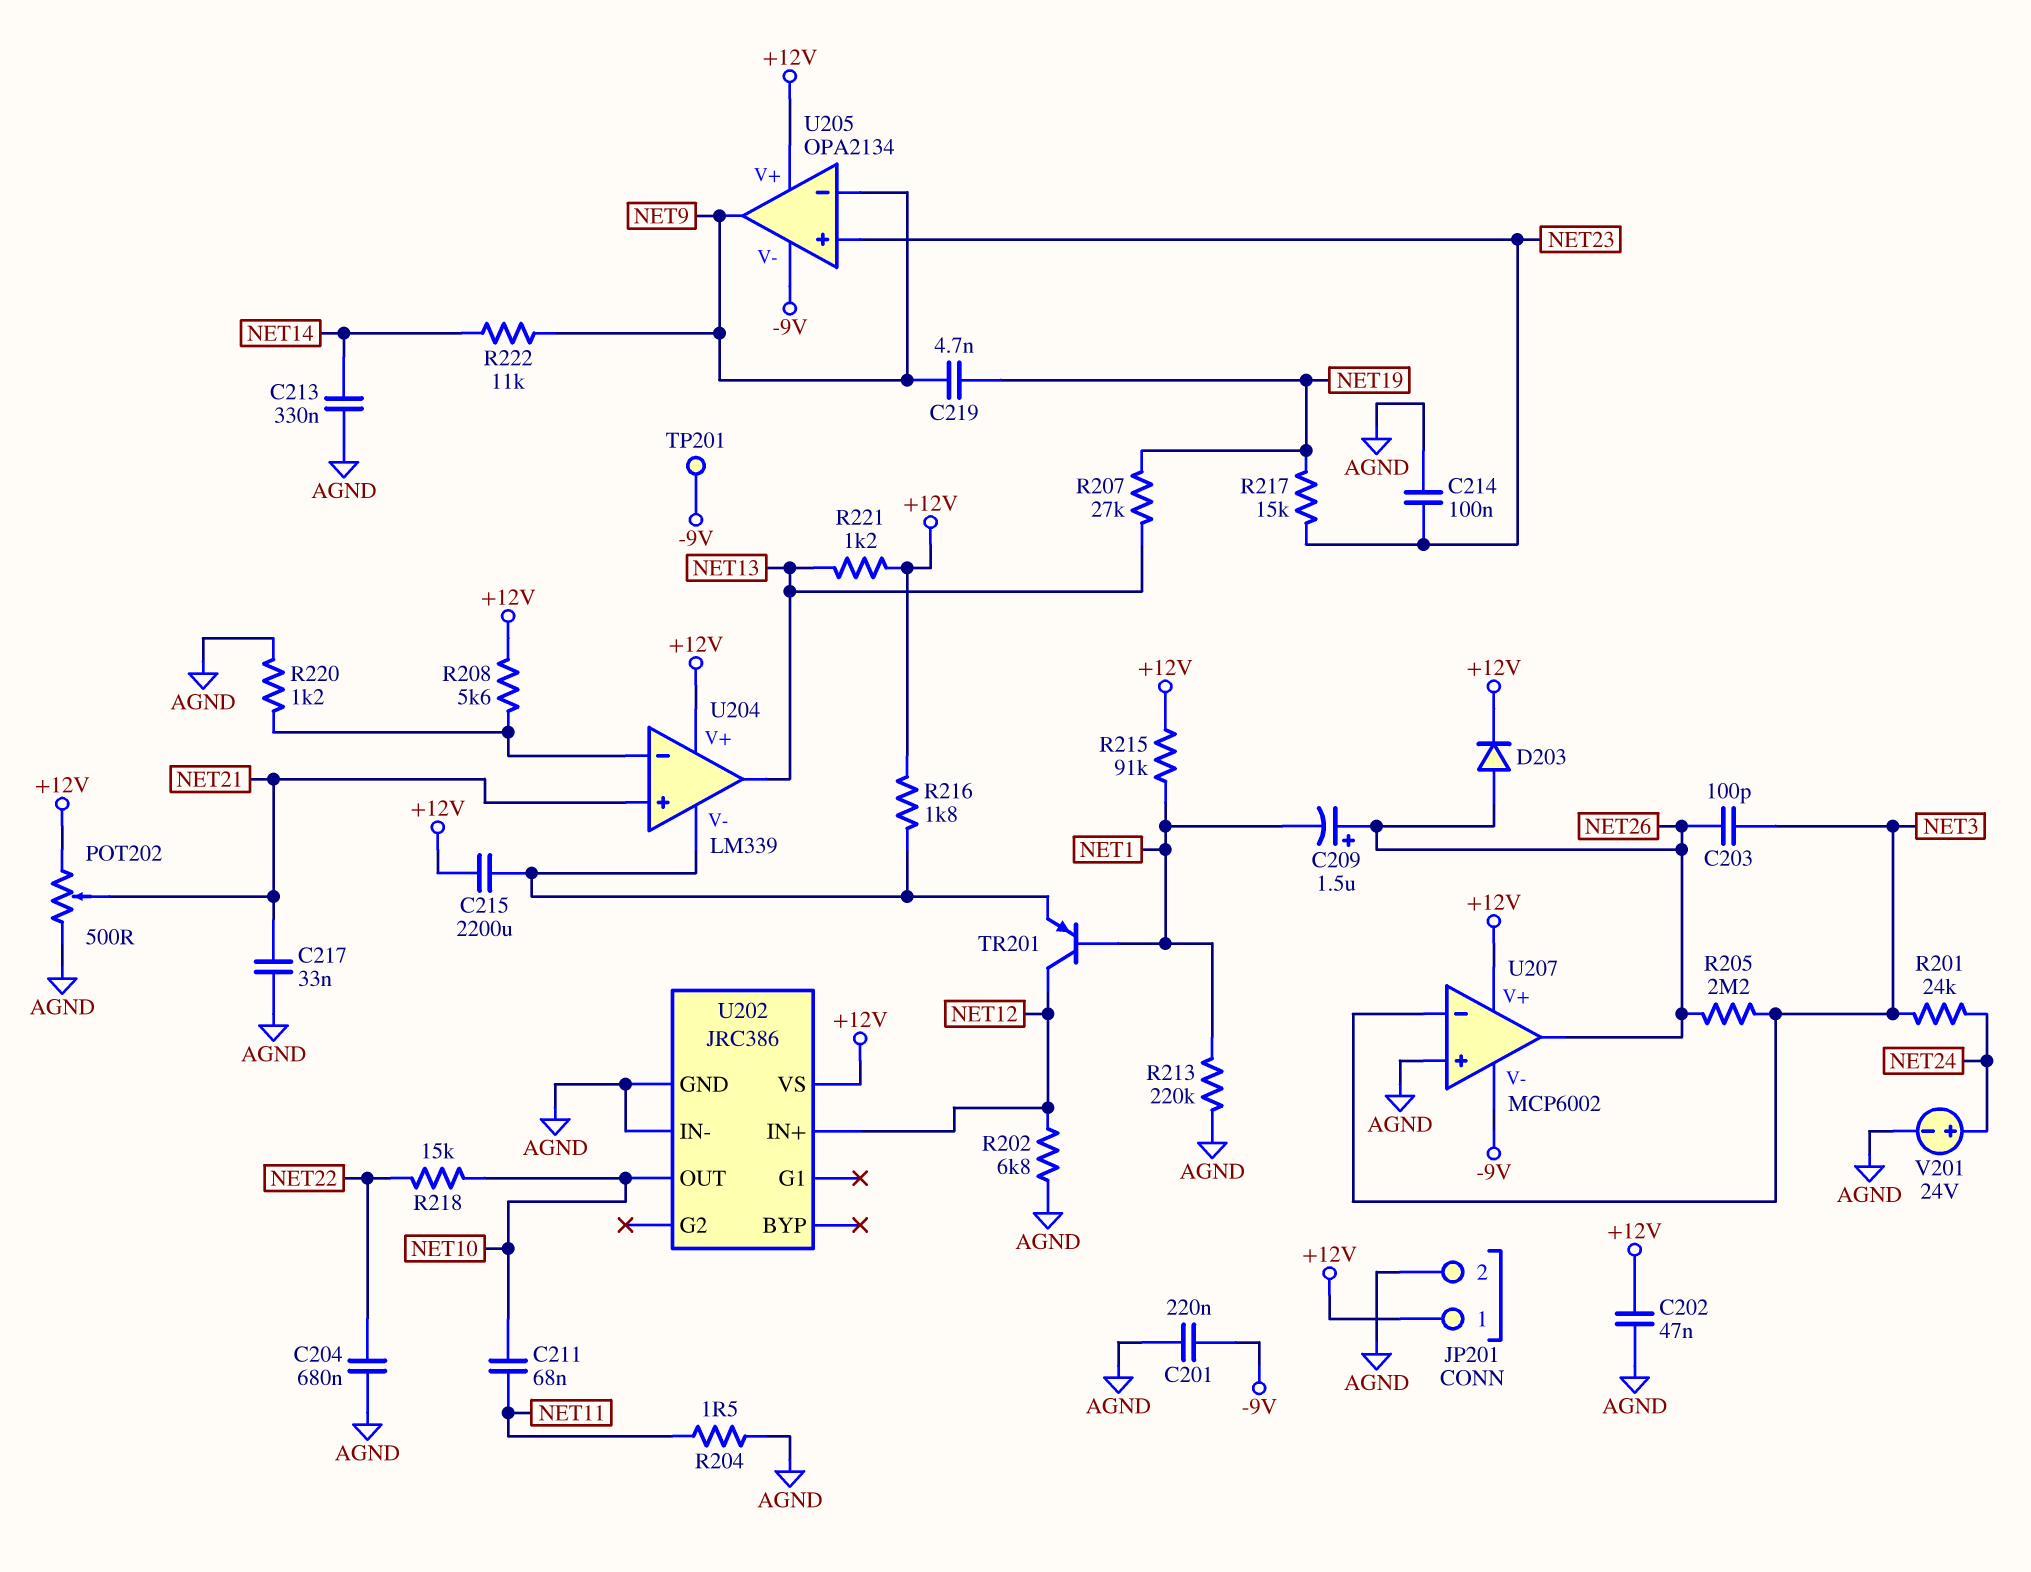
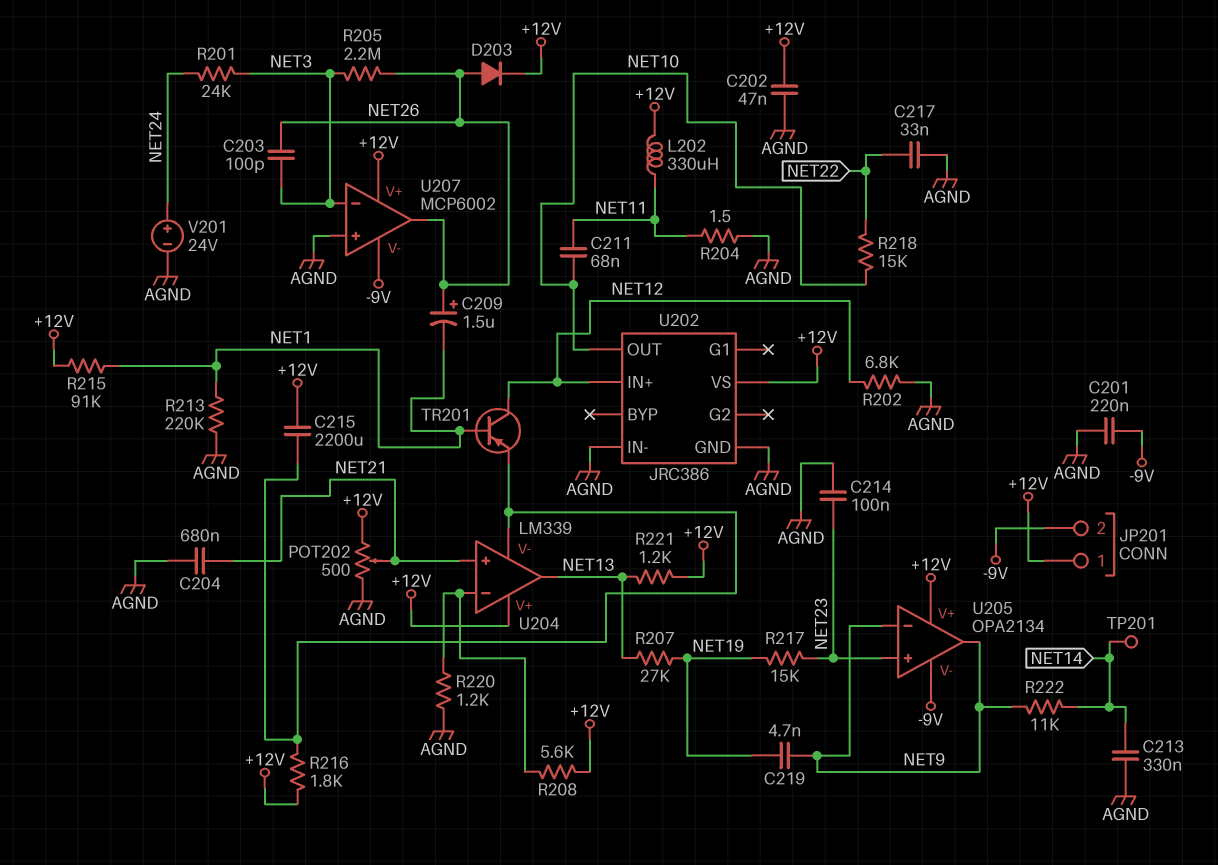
C204: 680nF (AGND, NET22) -> 680nF (AGND, NET21)
C217: 33nF (AGND, NET21) -> 33nF (AGND, NET22)
JP201 pin 2: AGND -> -9V
L202: none -> 330uH (+12V, NET11)
TP201: test point (-9V) -> test point (NET14)

